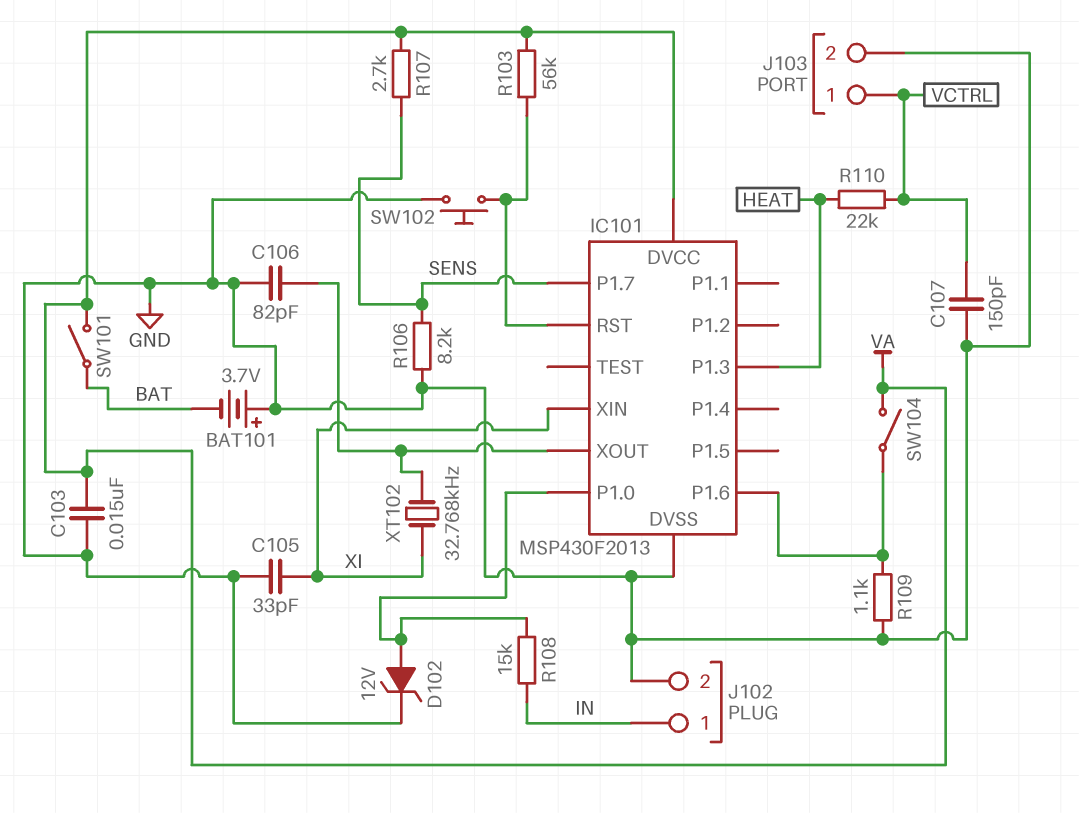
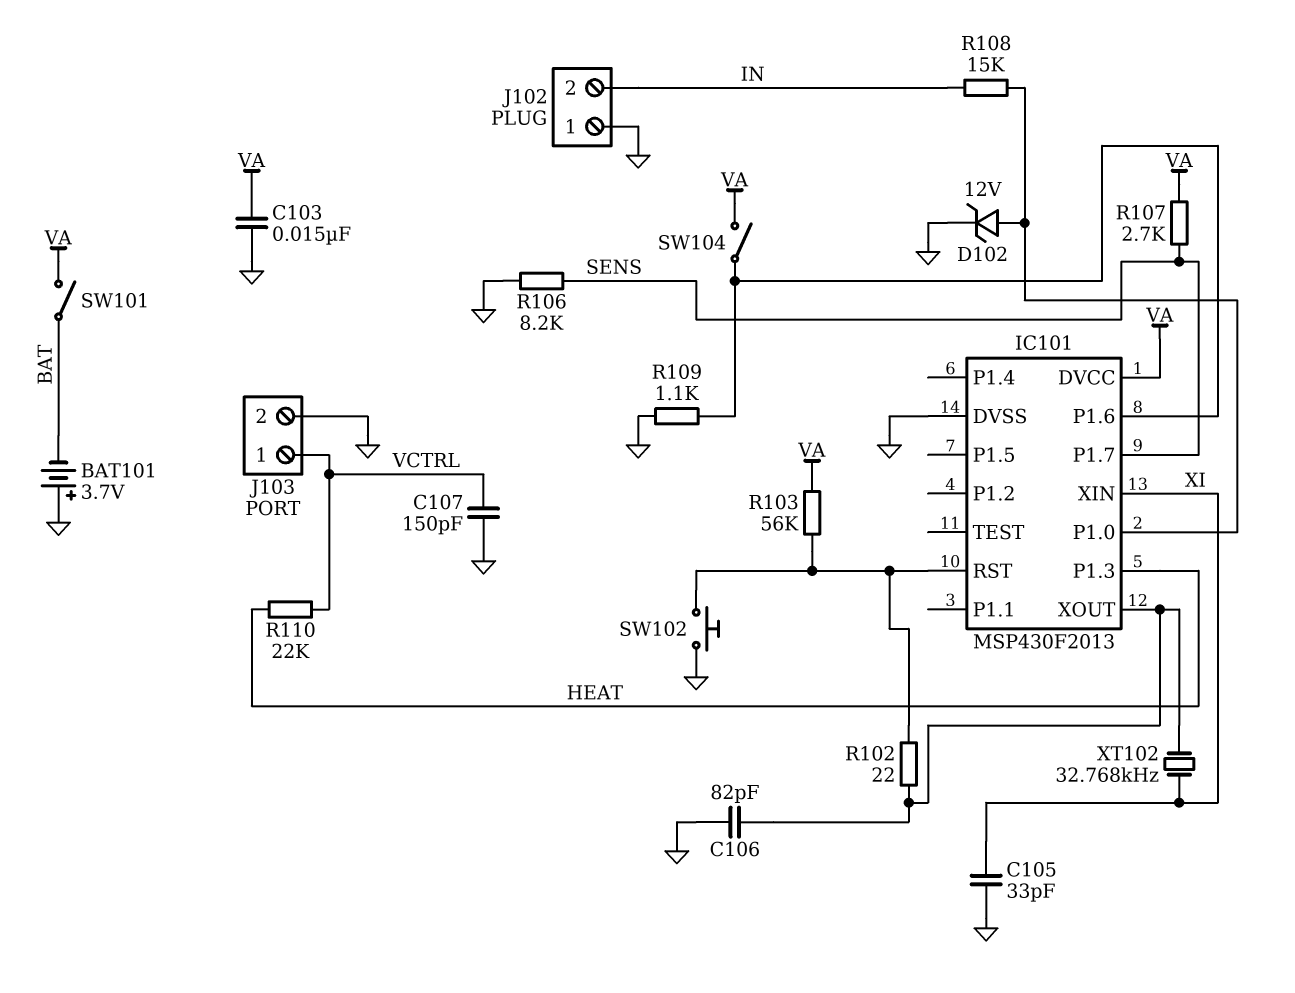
J102 pin 1: IN -> GND
J102 pin 2: GND -> IN
R102: none -> 22 (IC101/RST, IC101/XOUT)

